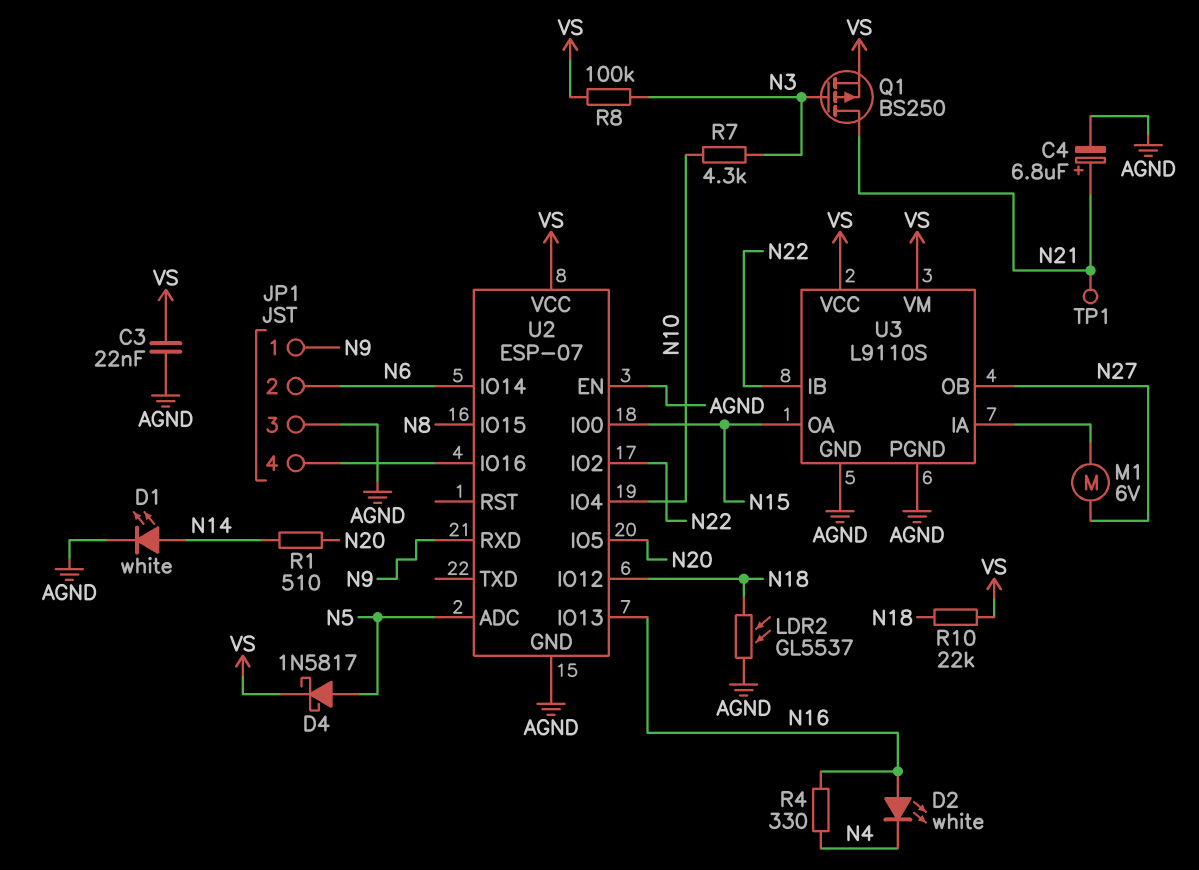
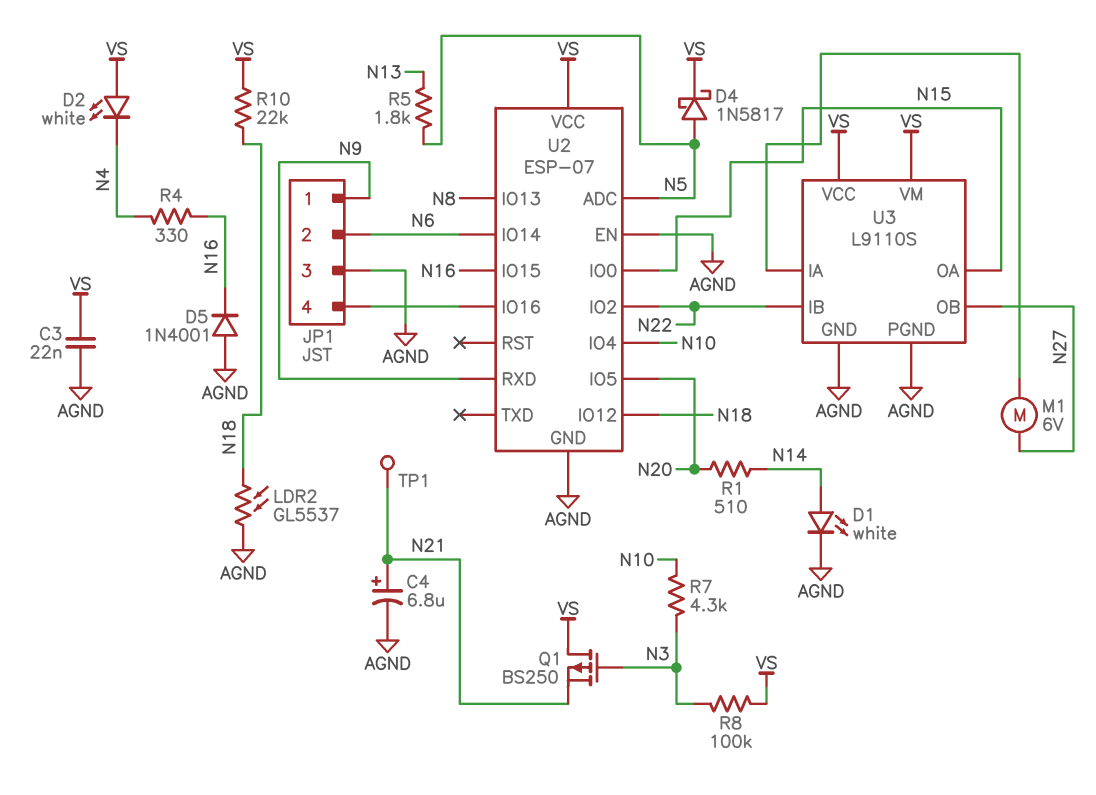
D2: LED white (A N16, K N4) -> LED white (A VS, K N4)
D5: none -> diode 1N4001 (A AGND, K N16)
Q1: PMOS BS250 (G N3, D N21, S VS) -> PMOS BS250 (G N3, D VS, S N21)
R5: none -> 1.8k (N5, N13)
U2 pin IO13: N16 -> N8
U2 pin IO15: N8 -> N16

